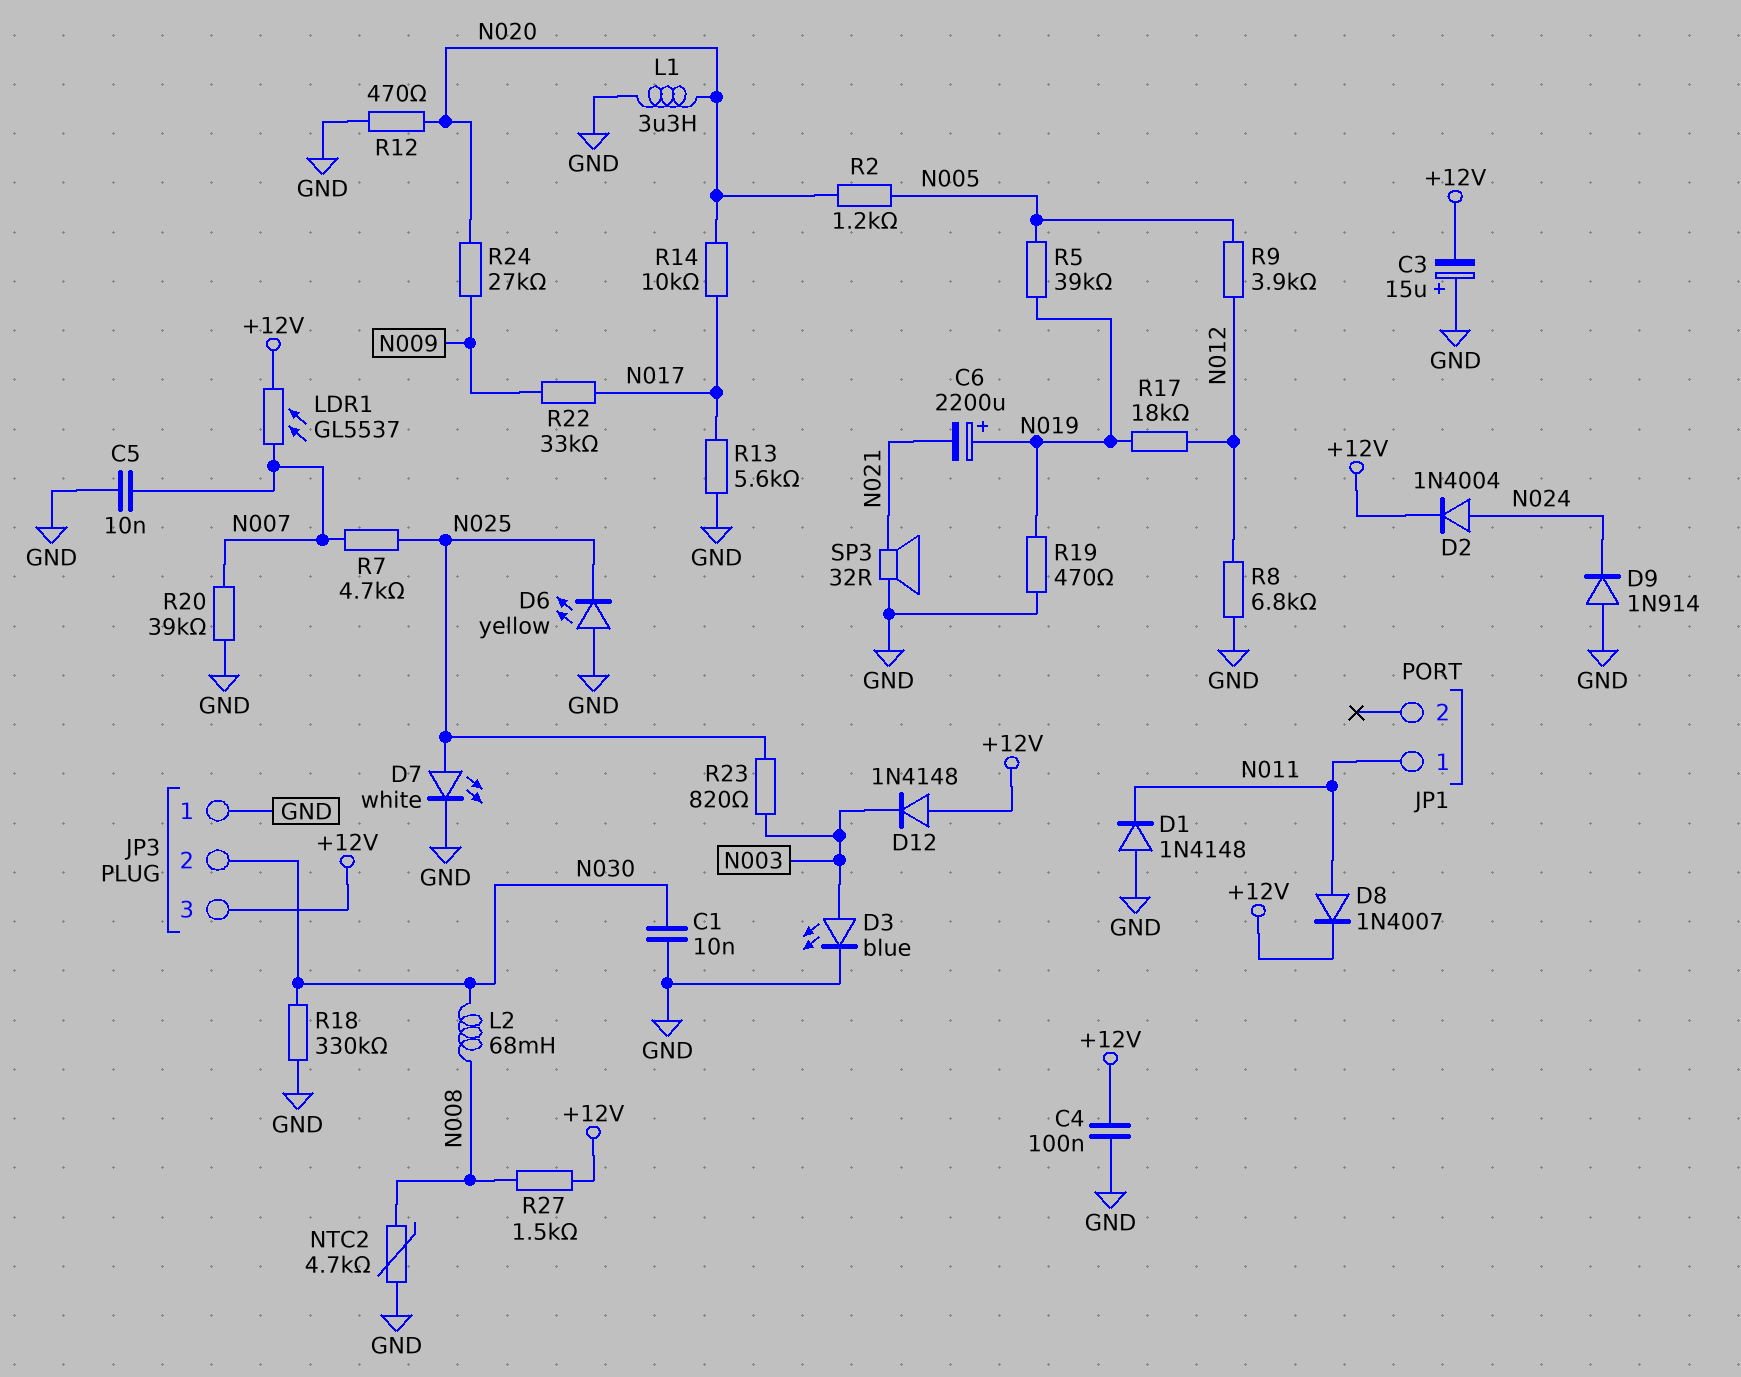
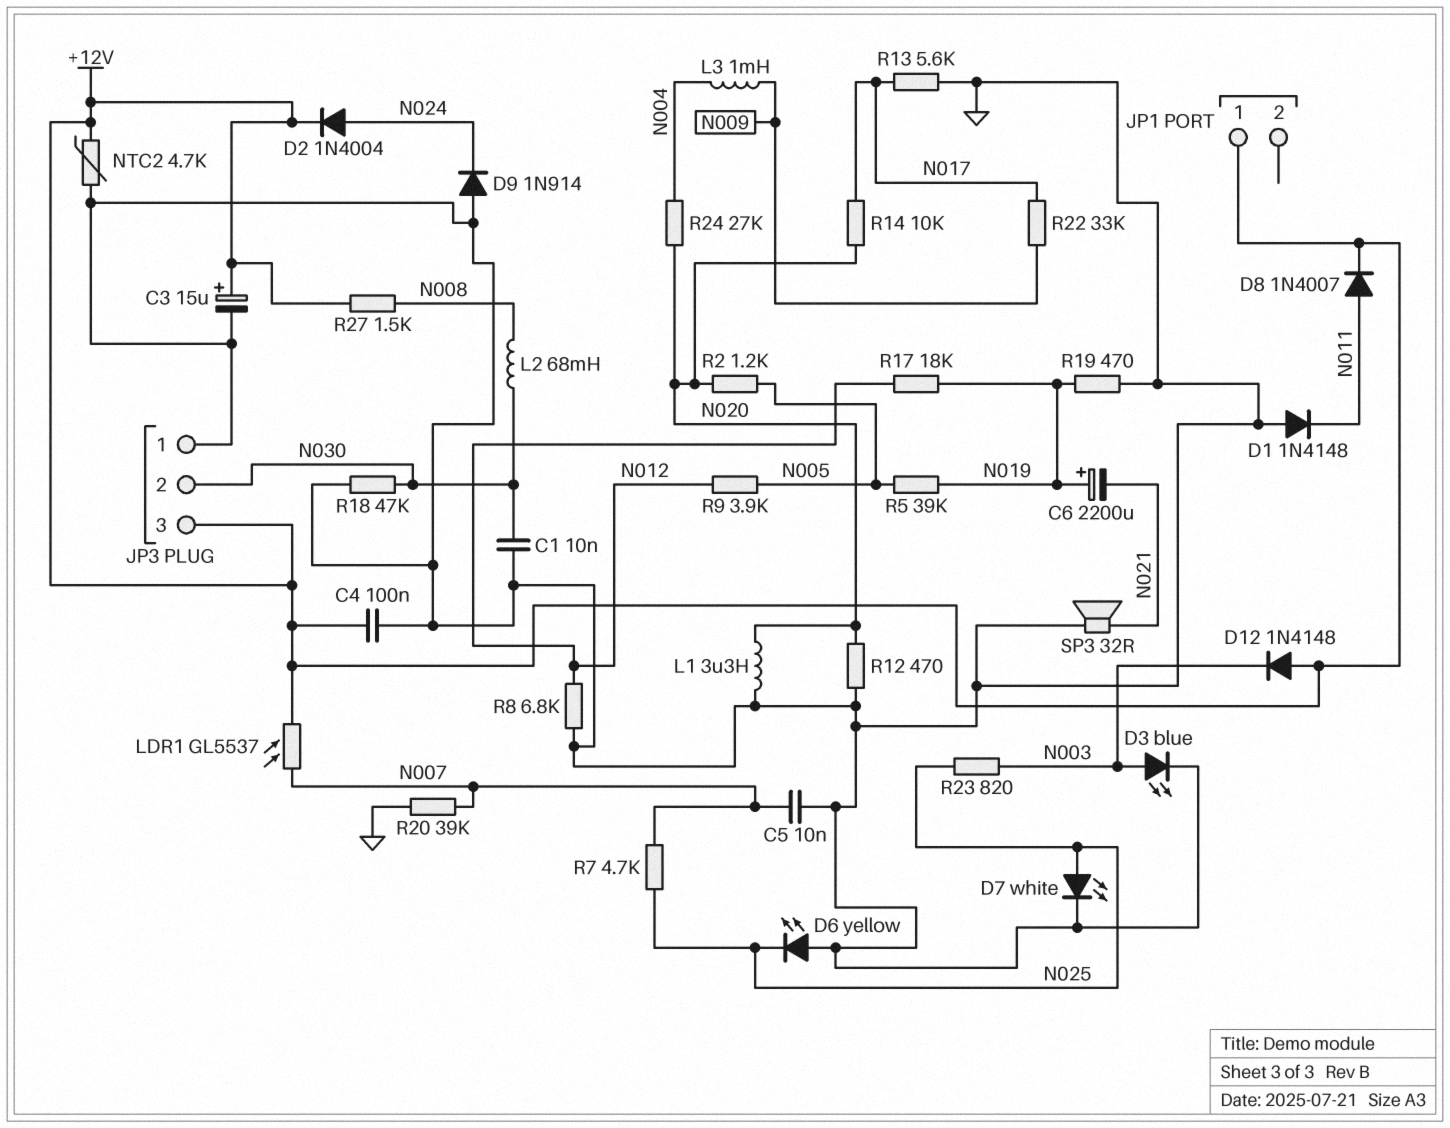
C3: 15uF (plus GND, minus +12V) -> 15uF (plus +12V, minus GND)
JP1 pin 1: N011 -> +12V
L3: none -> 1mH (N004, N009)
NTC2: 4.7k (GND, N008) -> 4.7k (+12V, GND)
R18: 330k (GND, N030) -> 47k (GND, N030)
R24: 27k (N009, N020) -> 27k (N004, N020)

